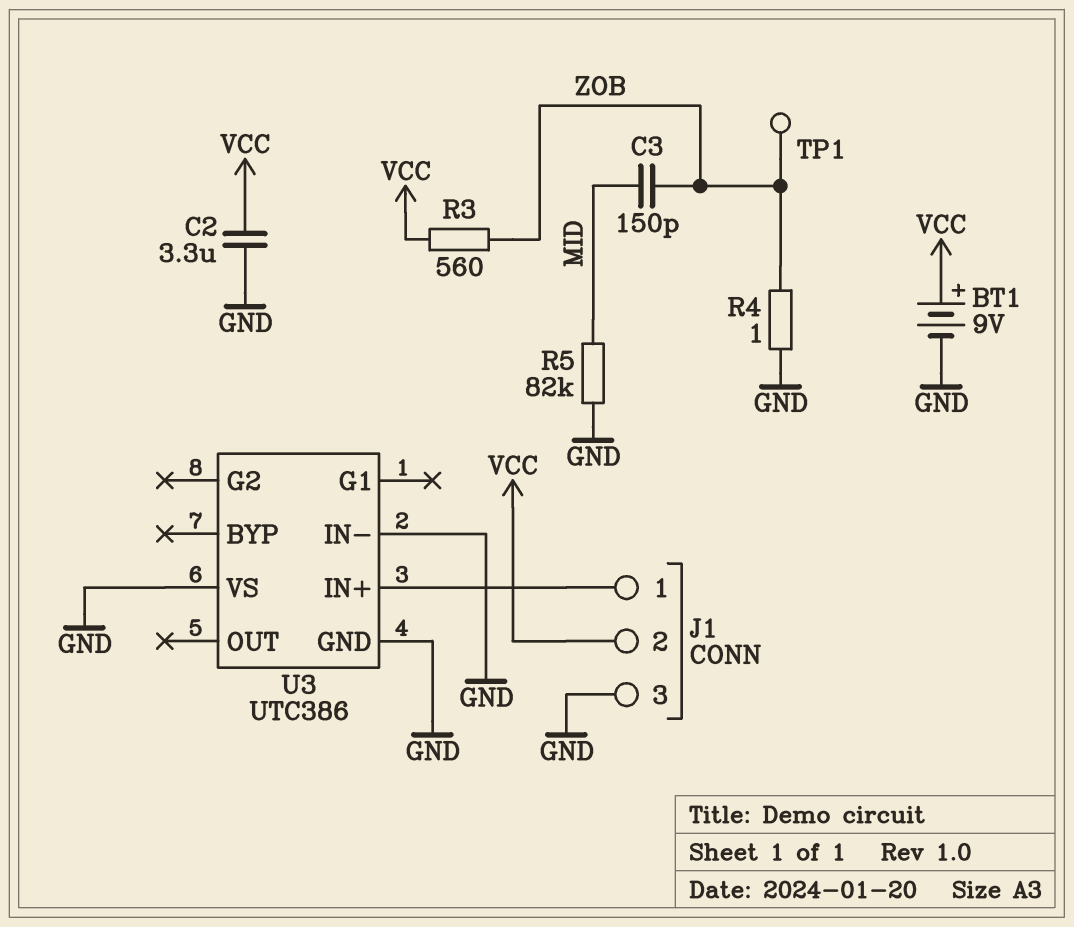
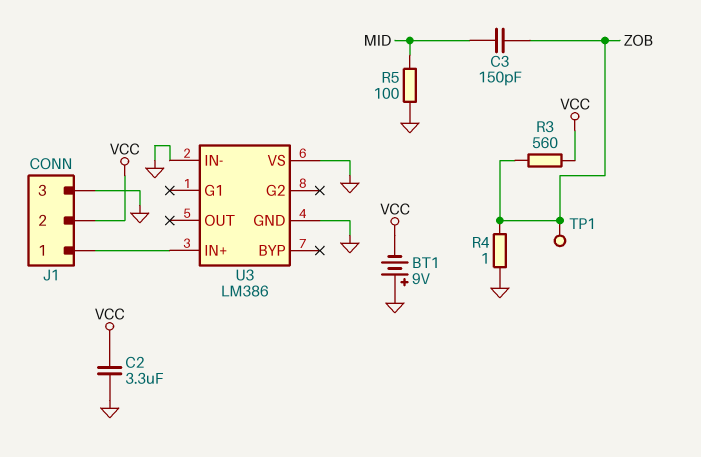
BT1: 9V (plus VCC, minus GND) -> 9V (plus GND, minus VCC)
R5: 82k (GND, MID) -> 100 (GND, MID)
U3: UTC386 -> LM386

